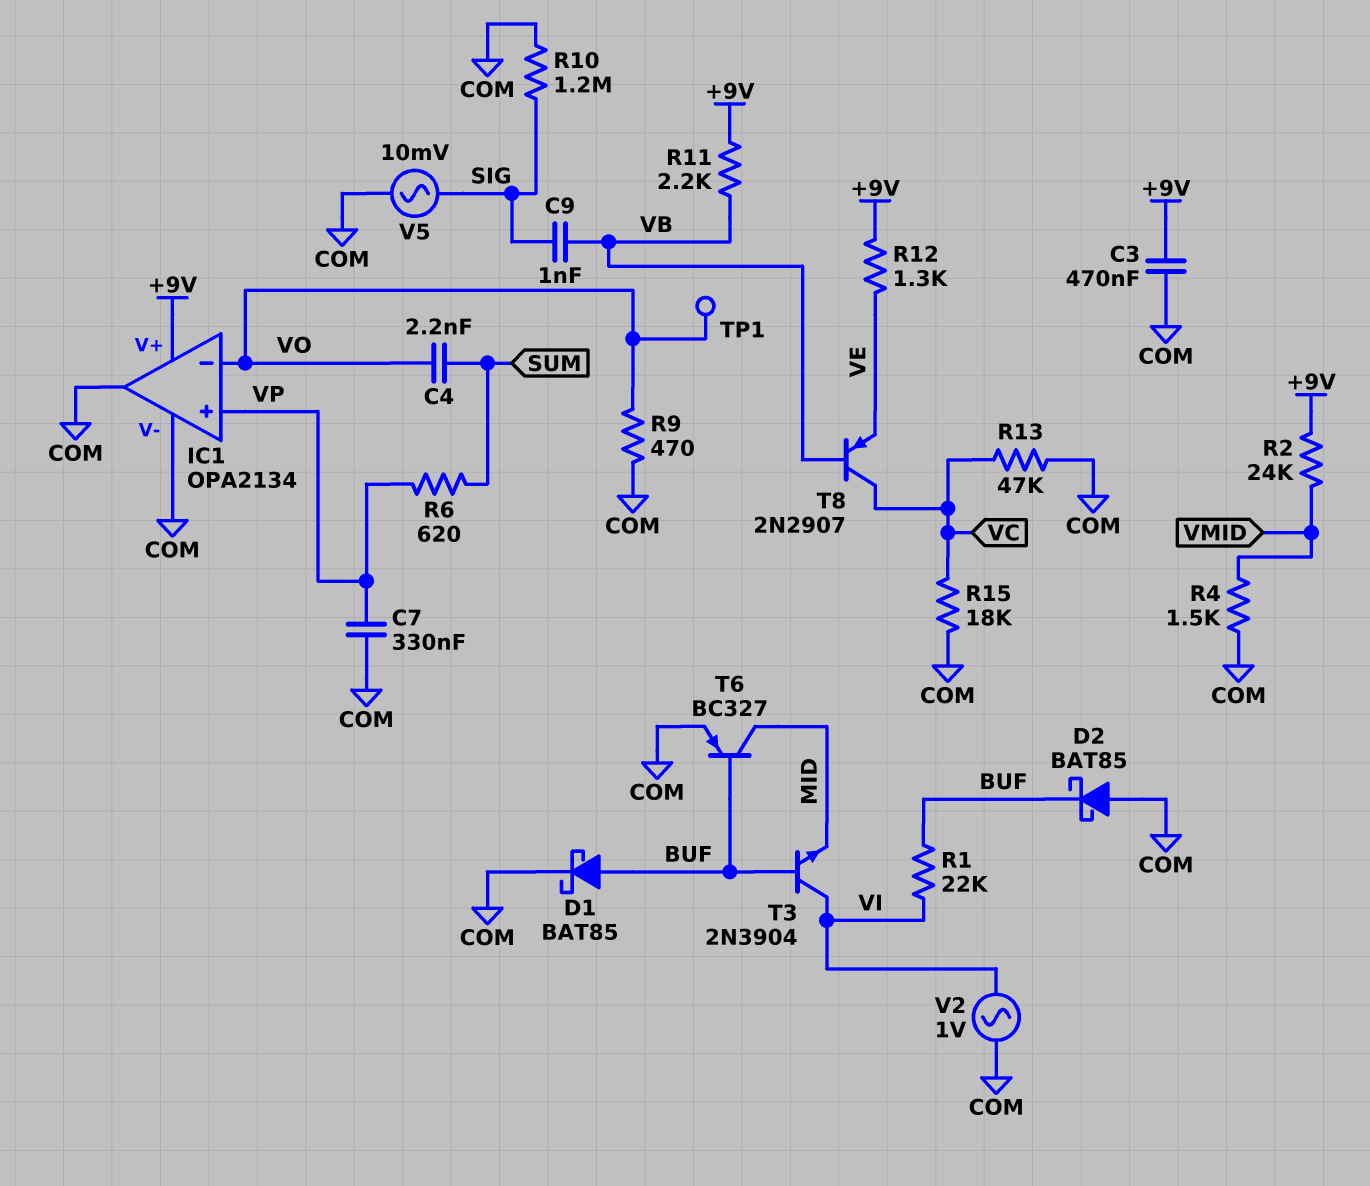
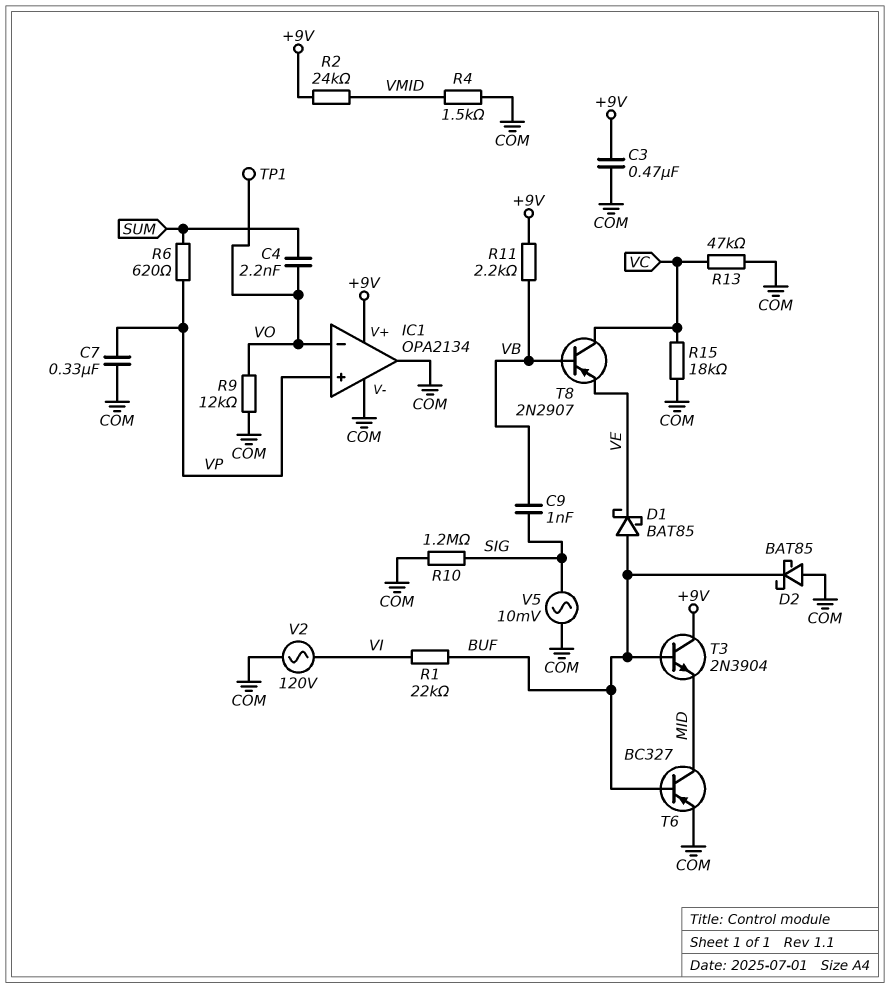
D1: schottky BAT85 (A BUF, K COM) -> schottky BAT85 (A BUF, K VE)
R9: 470 (COM, VO) -> 12k (COM, VO)
R12: 1.3k (+9V, VE) -> none
T3: NPN 2N3904 (B BUF, C VI, E MID) -> NPN 2N3904 (B BUF, C +9V, E MID)
V2: AC 1V (COM, VI) -> AC 120V (COM, VI)

